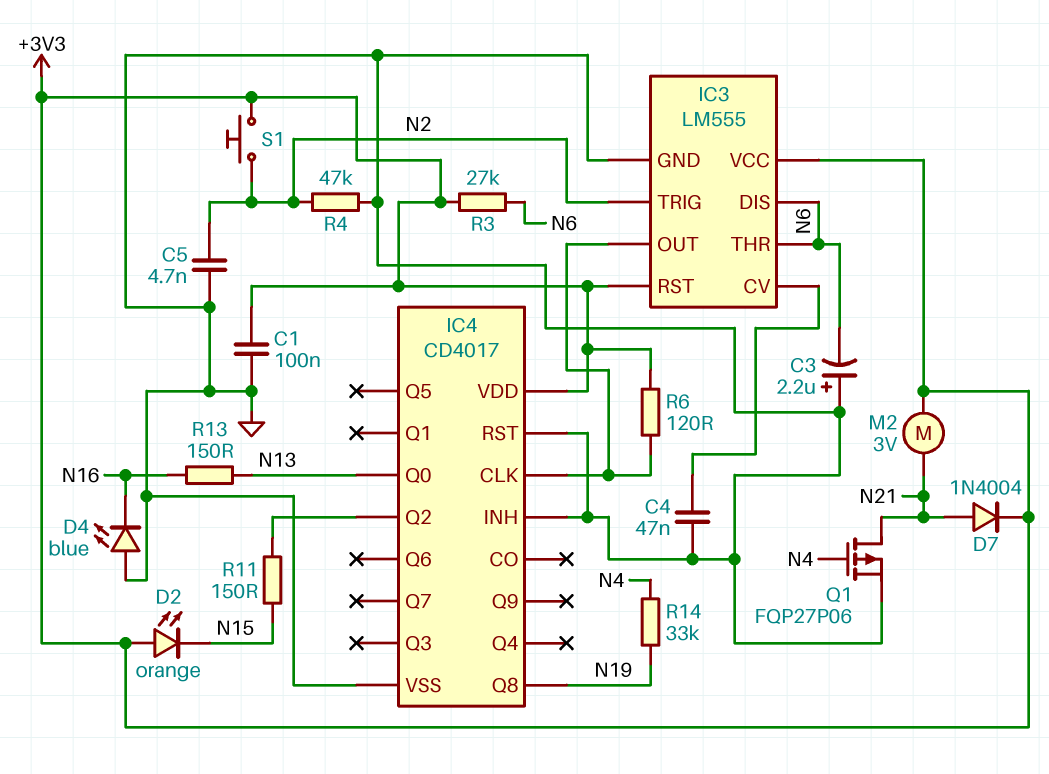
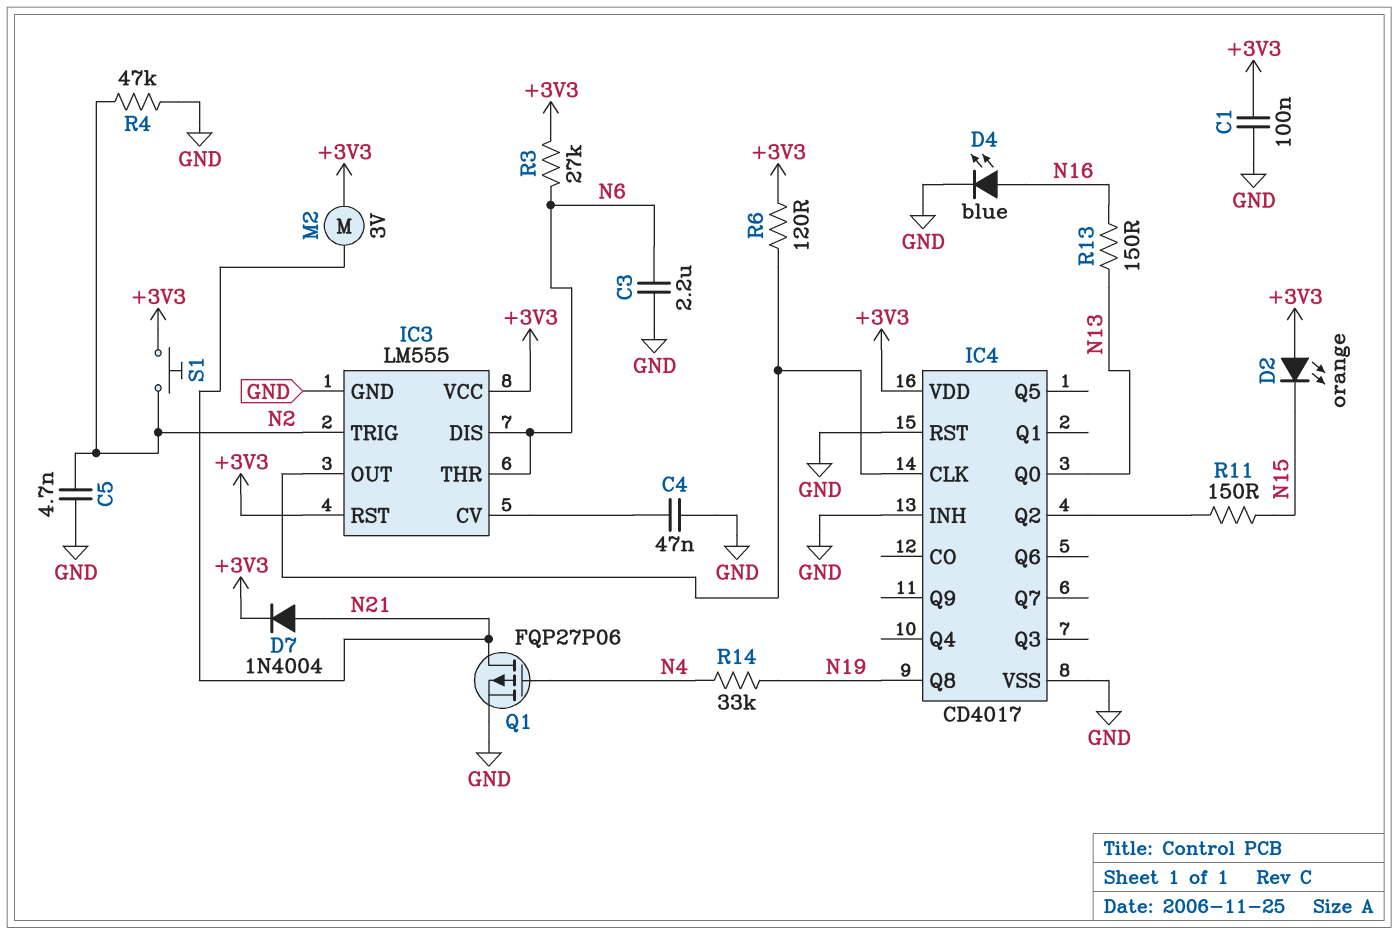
C3: 2.2uF (plus GND, minus N6) -> 2.2uF (GND, N6)
D4: LED blue (A GND, K N16) -> LED blue (A N16, K GND)

